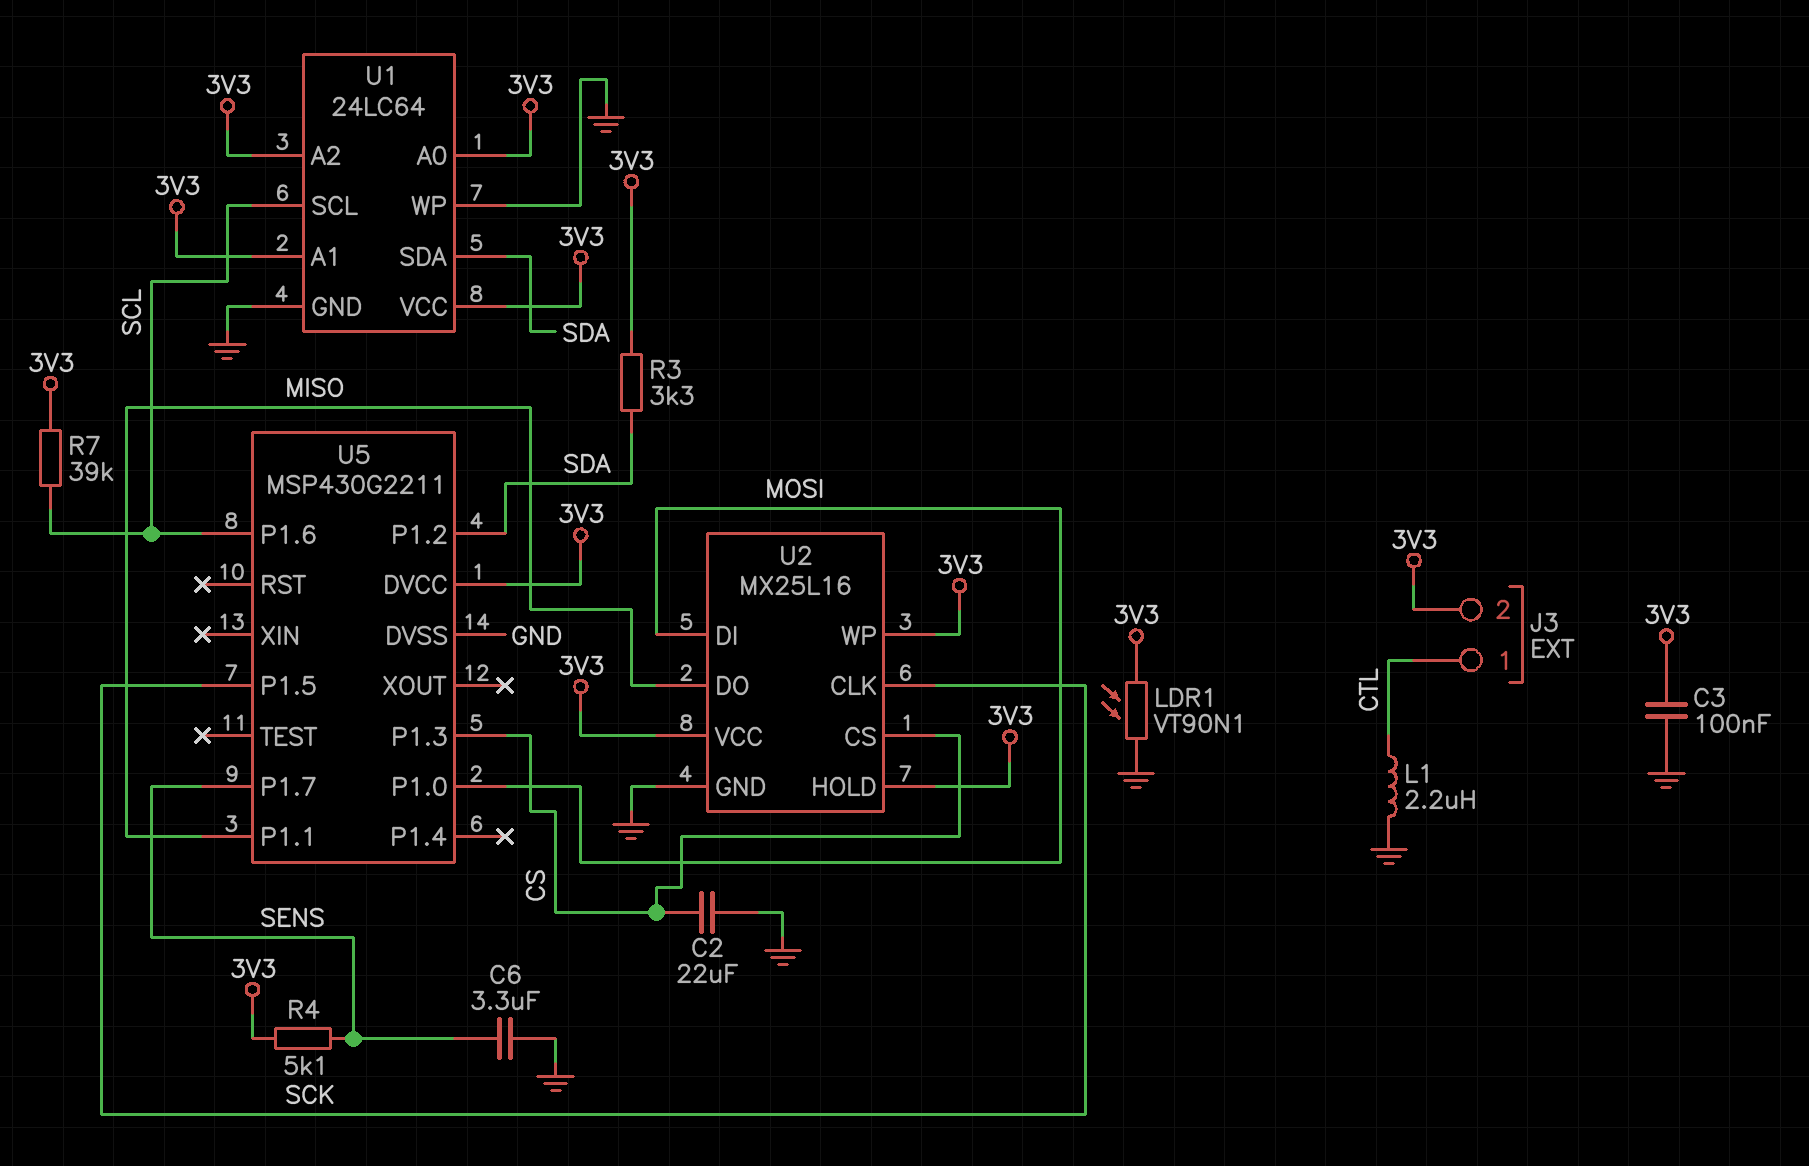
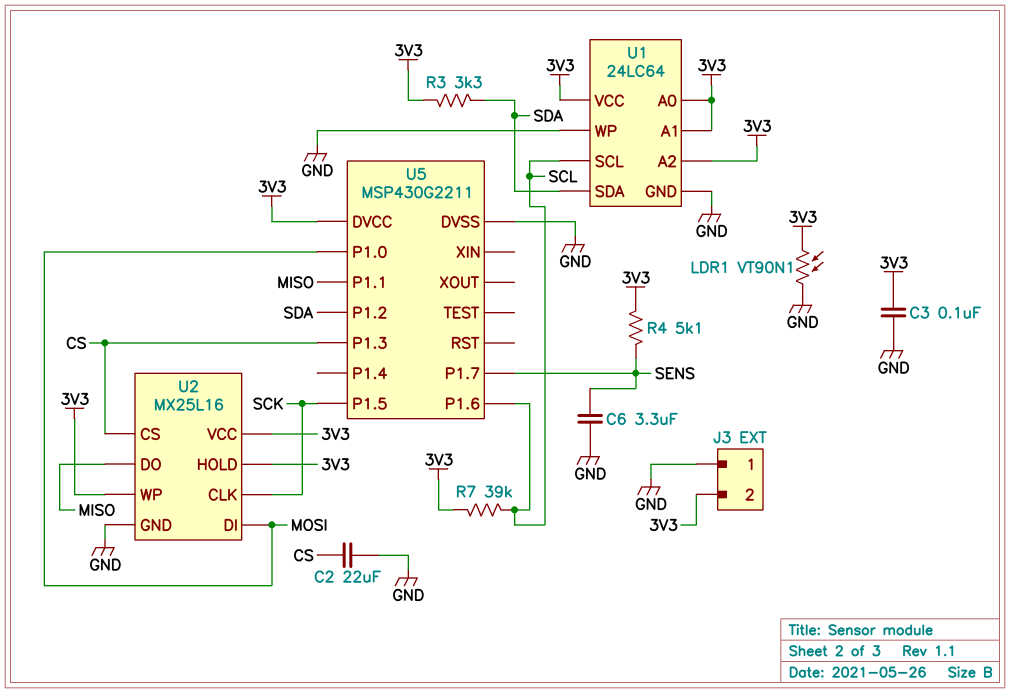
J3 pin 1: CTL -> GND
L1: 2.2uH (CTL, GND) -> none

